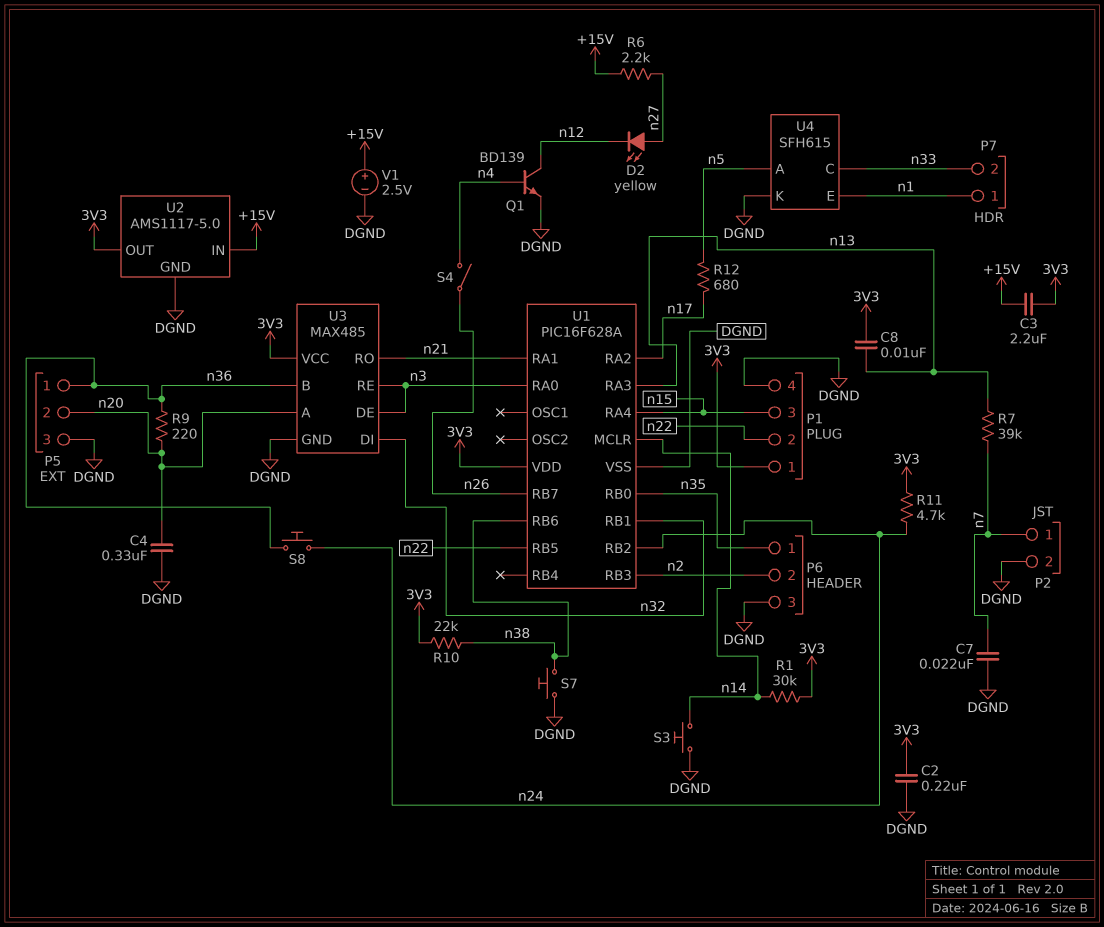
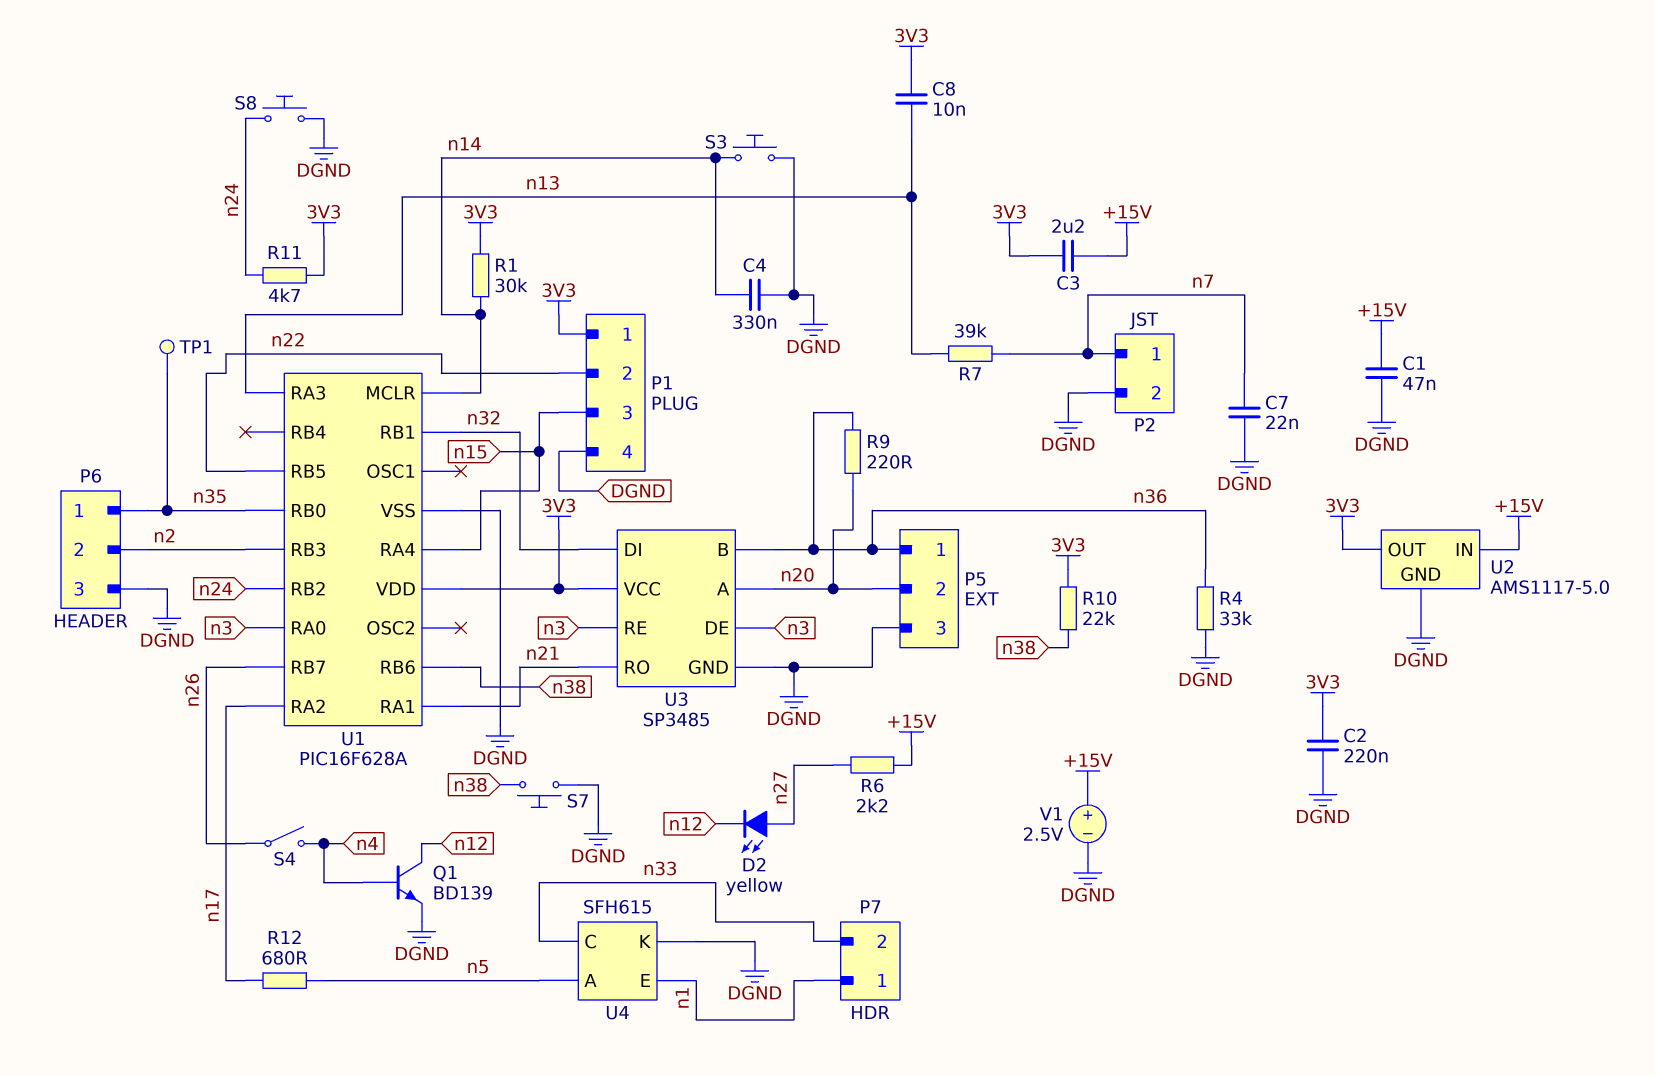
C1: none -> 47nF (+15V, DGND)
C4: 330nF (DGND, n20) -> 330nF (DGND, n14)
R4: none -> 33k (DGND, n36)
S8: button (n24, n36) -> button (DGND, n24)
TP1: none -> test point (n35)
U3: MAX485 -> SP3485

